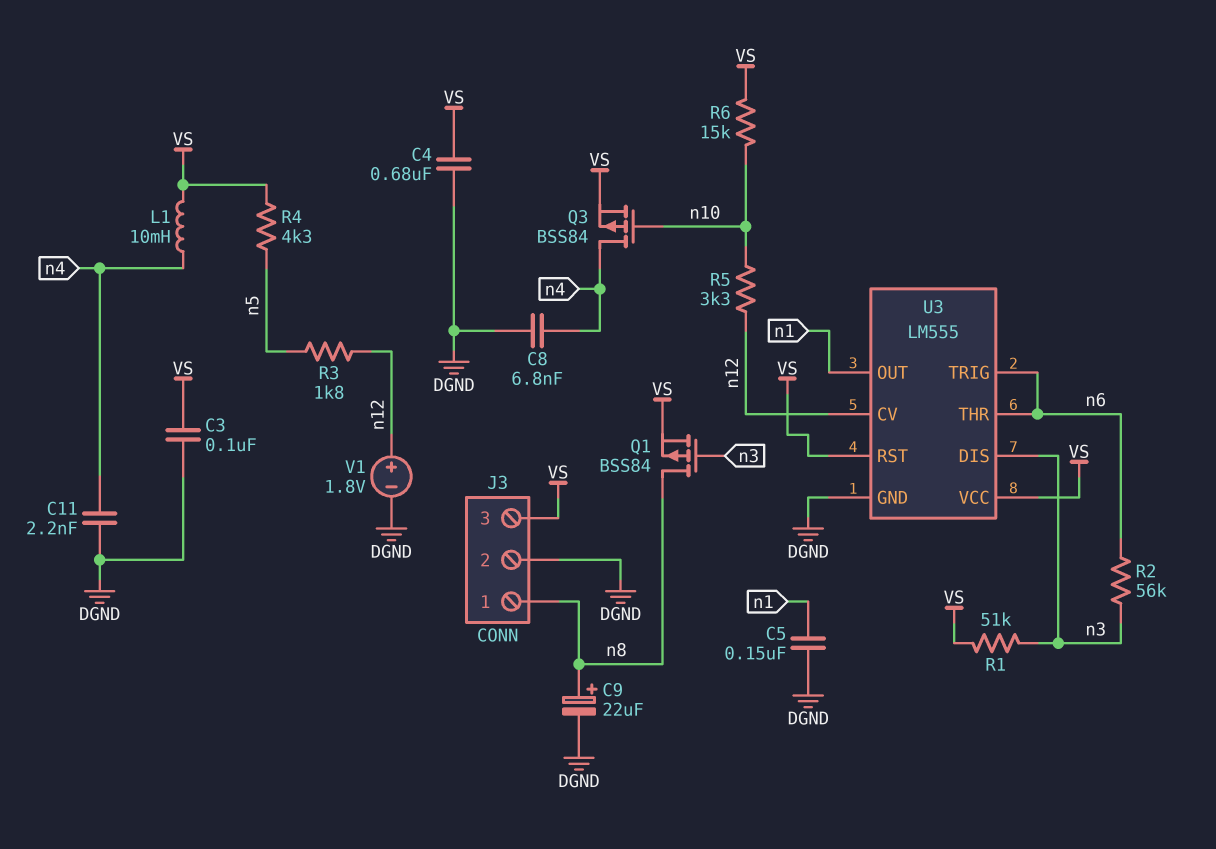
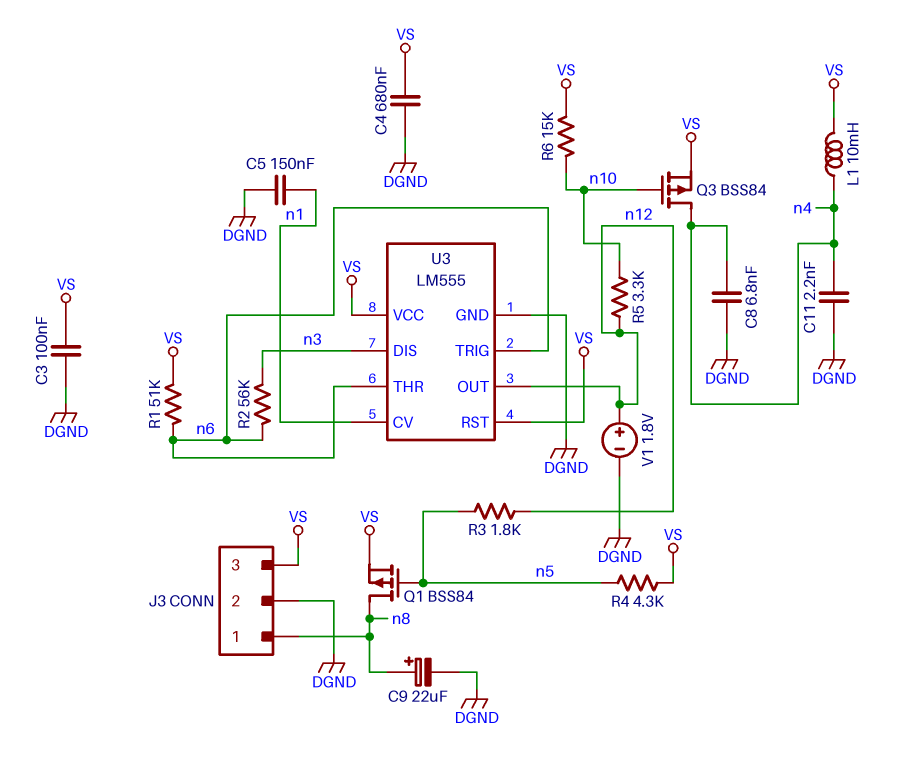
Q1: PMOS BSS84 (G n3, D n8, S VS) -> PMOS BSS84 (G n5, D n8, S VS)
R1: 51k (VS, n3) -> 51k (VS, n6)
U3 pin CV: n12 -> n1
U3 pin OUT: n1 -> n12

